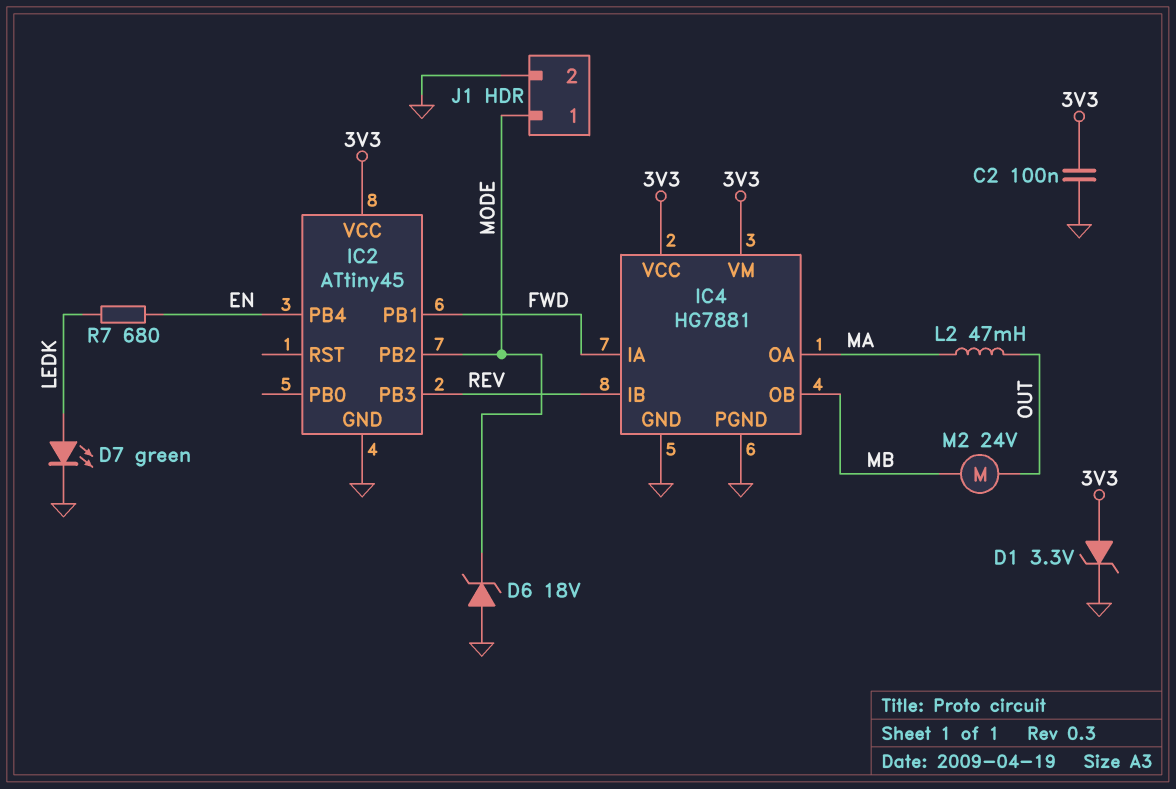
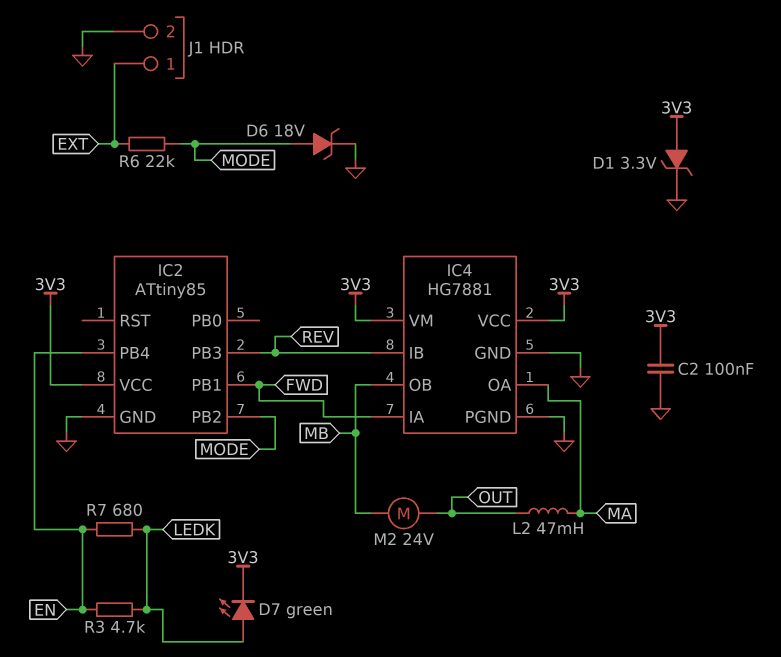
D6: zener 18V (A GND, K MODE) -> zener 18V (A MODE, K GND)
D7: LED green (A LEDK, K GND) -> LED green (A LEDK, K 3V3)
IC2: ATtiny45 -> ATtiny85
J1 pin 1: MODE -> EXT
R3: none -> 4.7k (EN, LEDK)
R6: none -> 22k (EXT, MODE)

